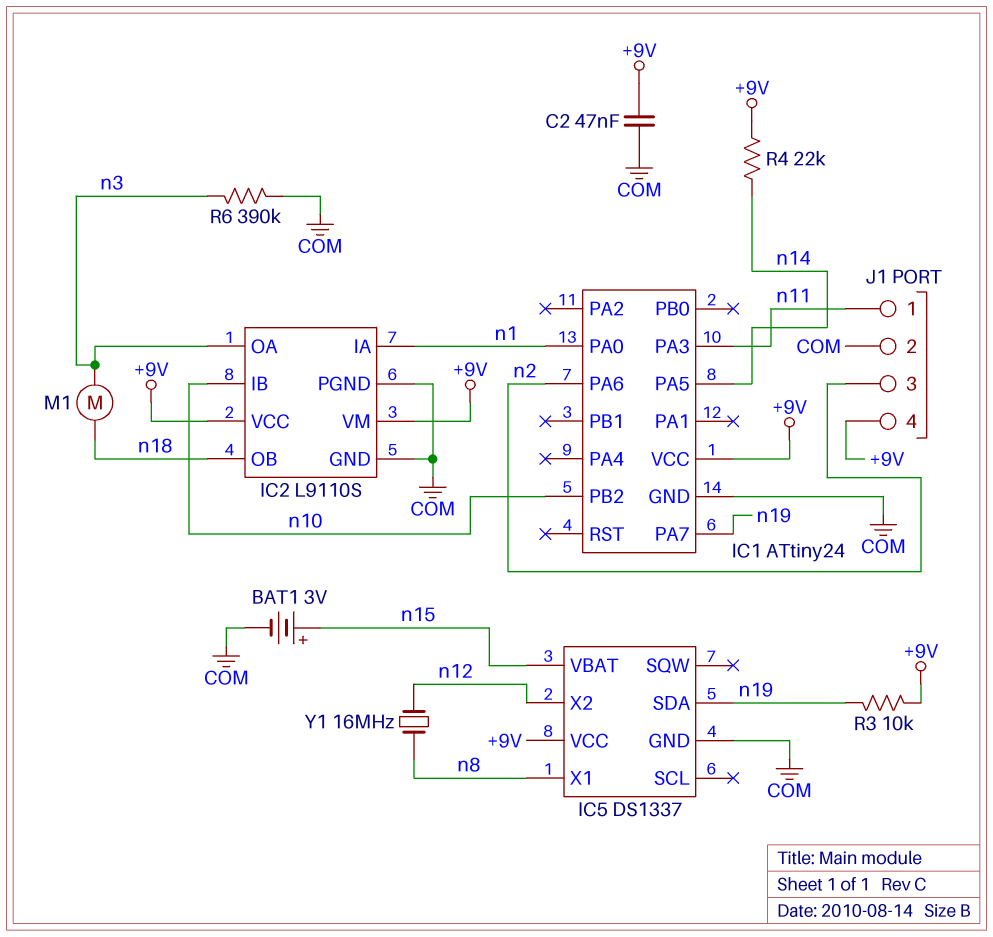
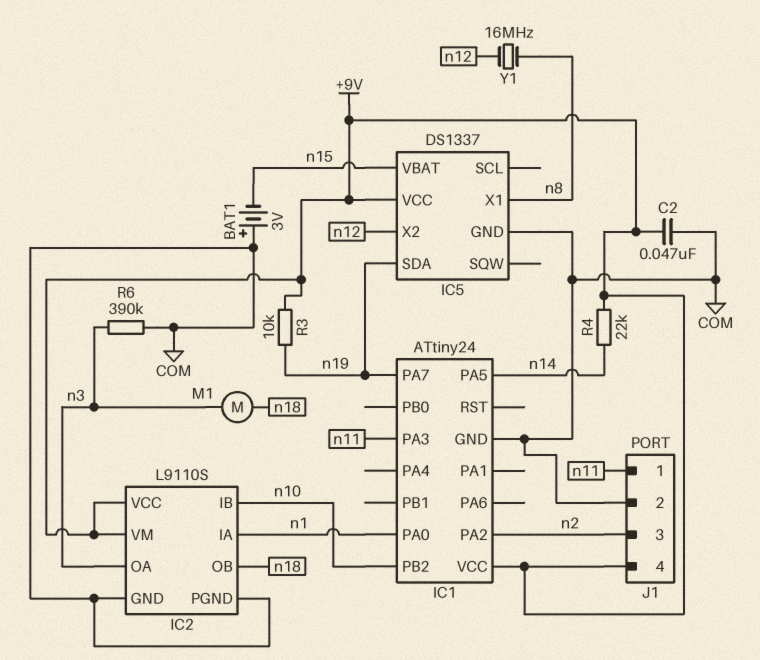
BAT1: 3V (plus n15, minus COM) -> 3V (plus COM, minus n15)
IC1 pin PA2: none -> n2
IC1 pin PA6: n2 -> none

